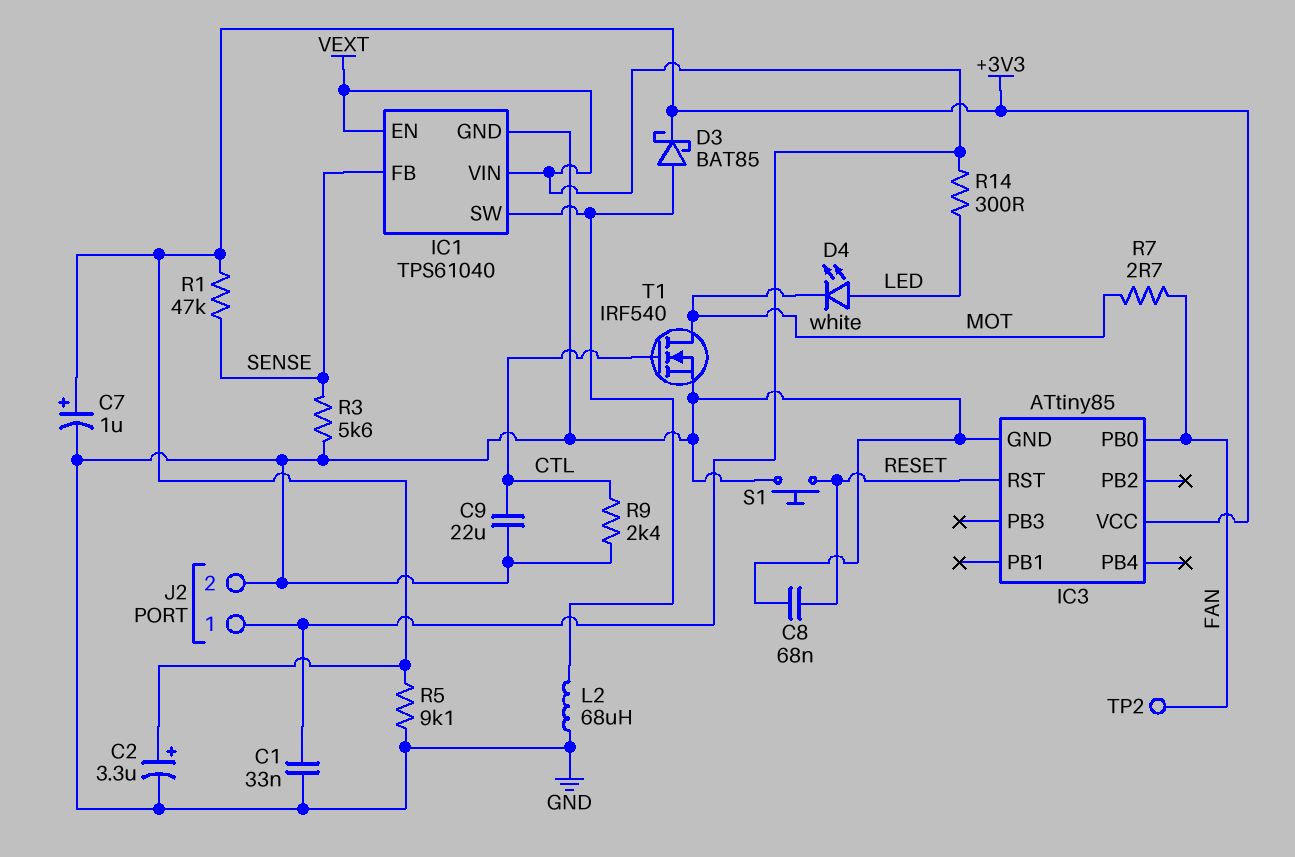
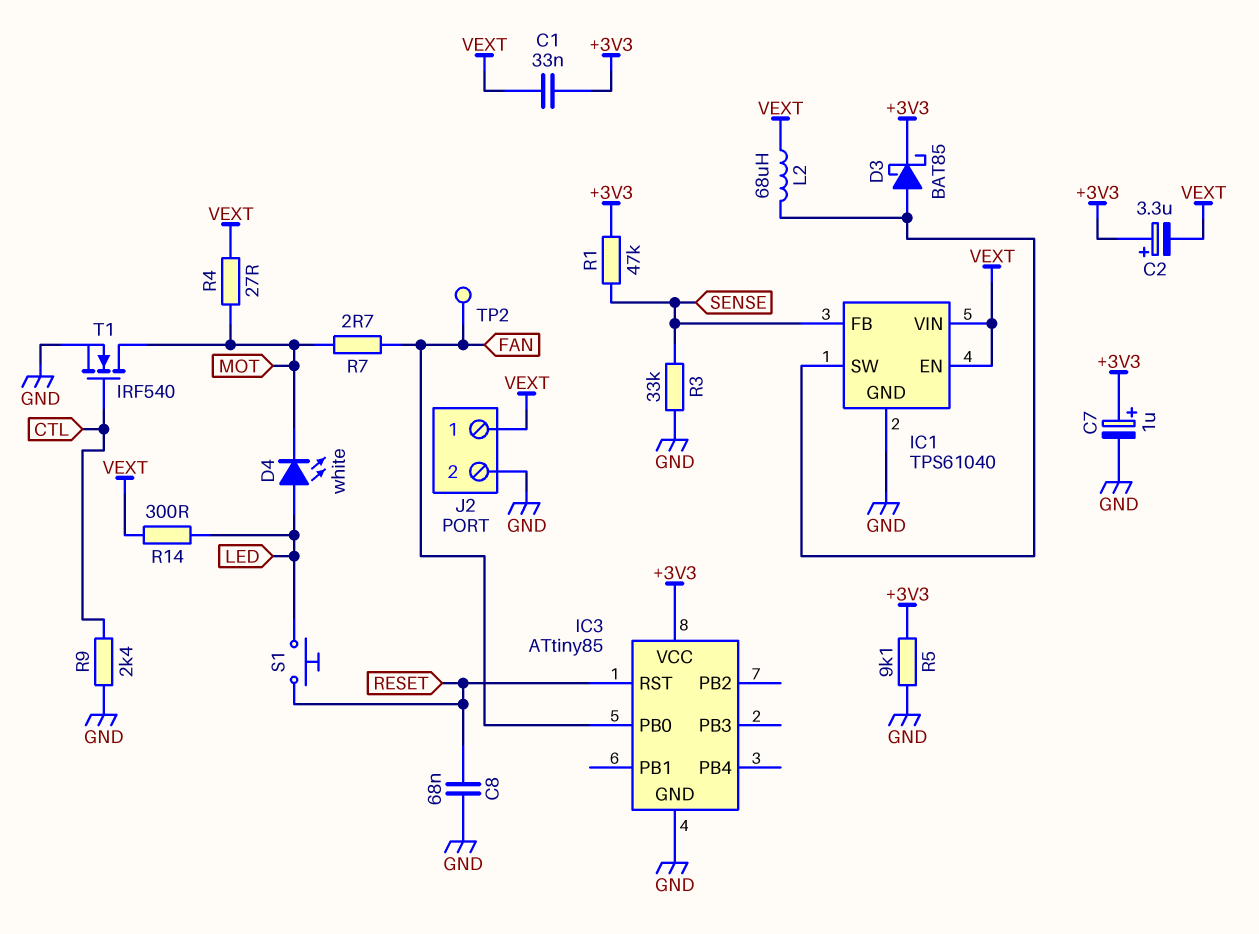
C1: 33nF (GND, VEXT) -> 33nF (+3V3, VEXT)
C2: 3.3uF (plus +3V3, minus GND) -> 3.3uF (plus +3V3, minus VEXT)
C9: 22uF (CTL, GND) -> none
L2: 68uH (GND, IC1/SW) -> 68uH (IC1/SW, VEXT)
R3: 5.6k (GND, SENSE) -> 33k (GND, SENSE)
R4: none -> 27 (MOT, VEXT)
S1: button (GND, RESET) -> button (LED, RESET)

